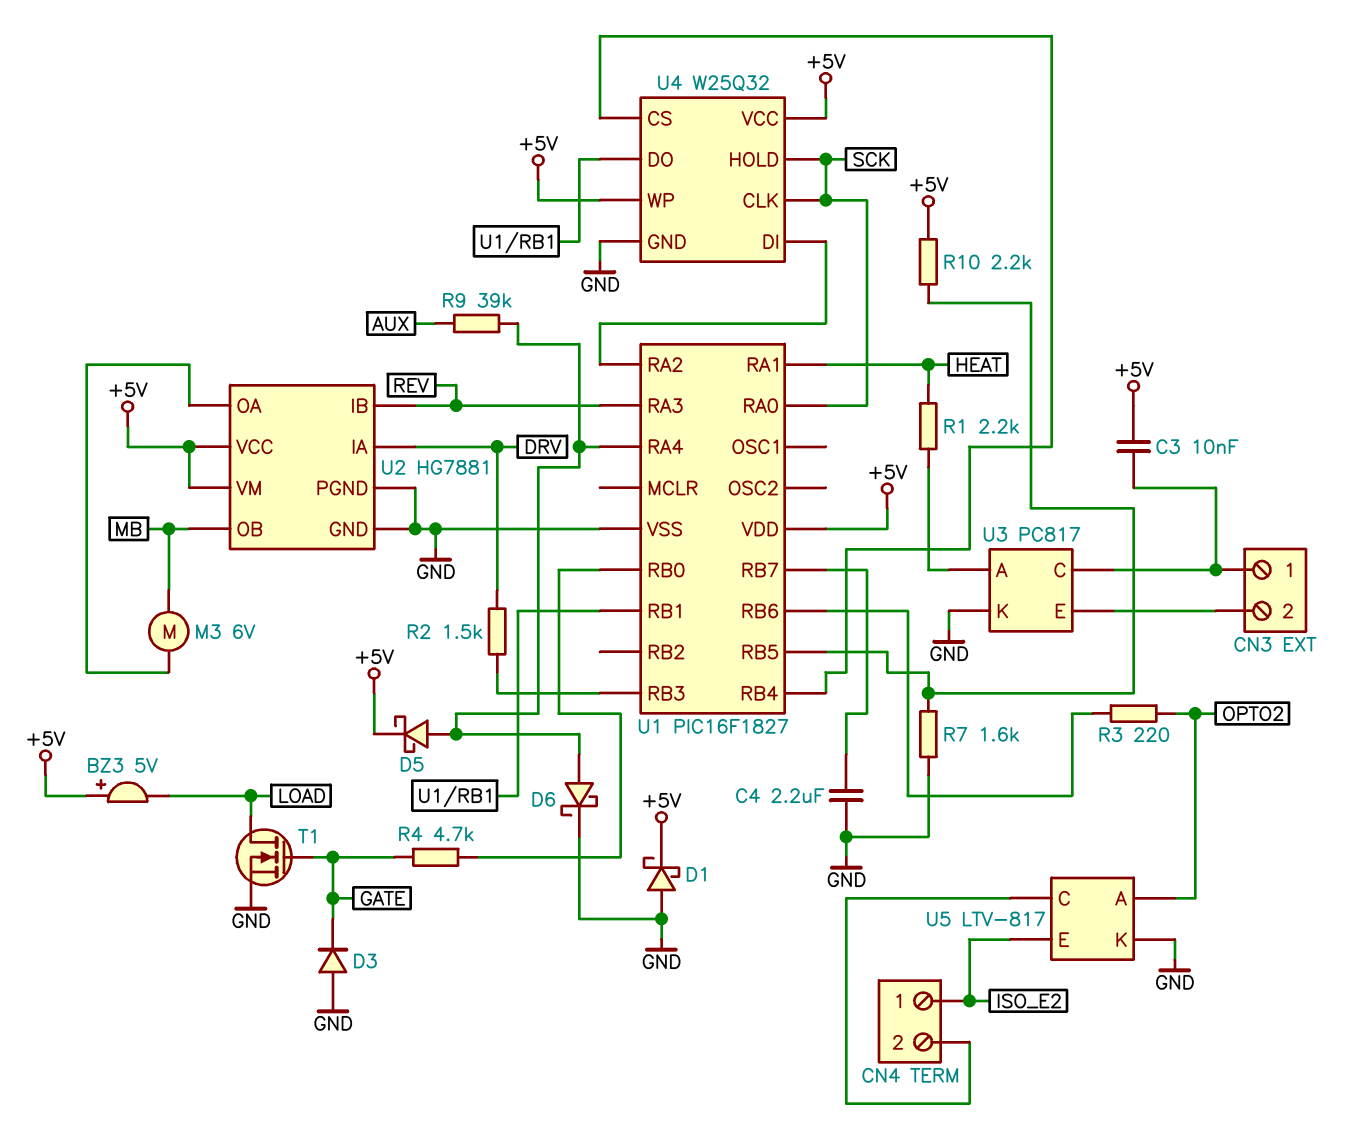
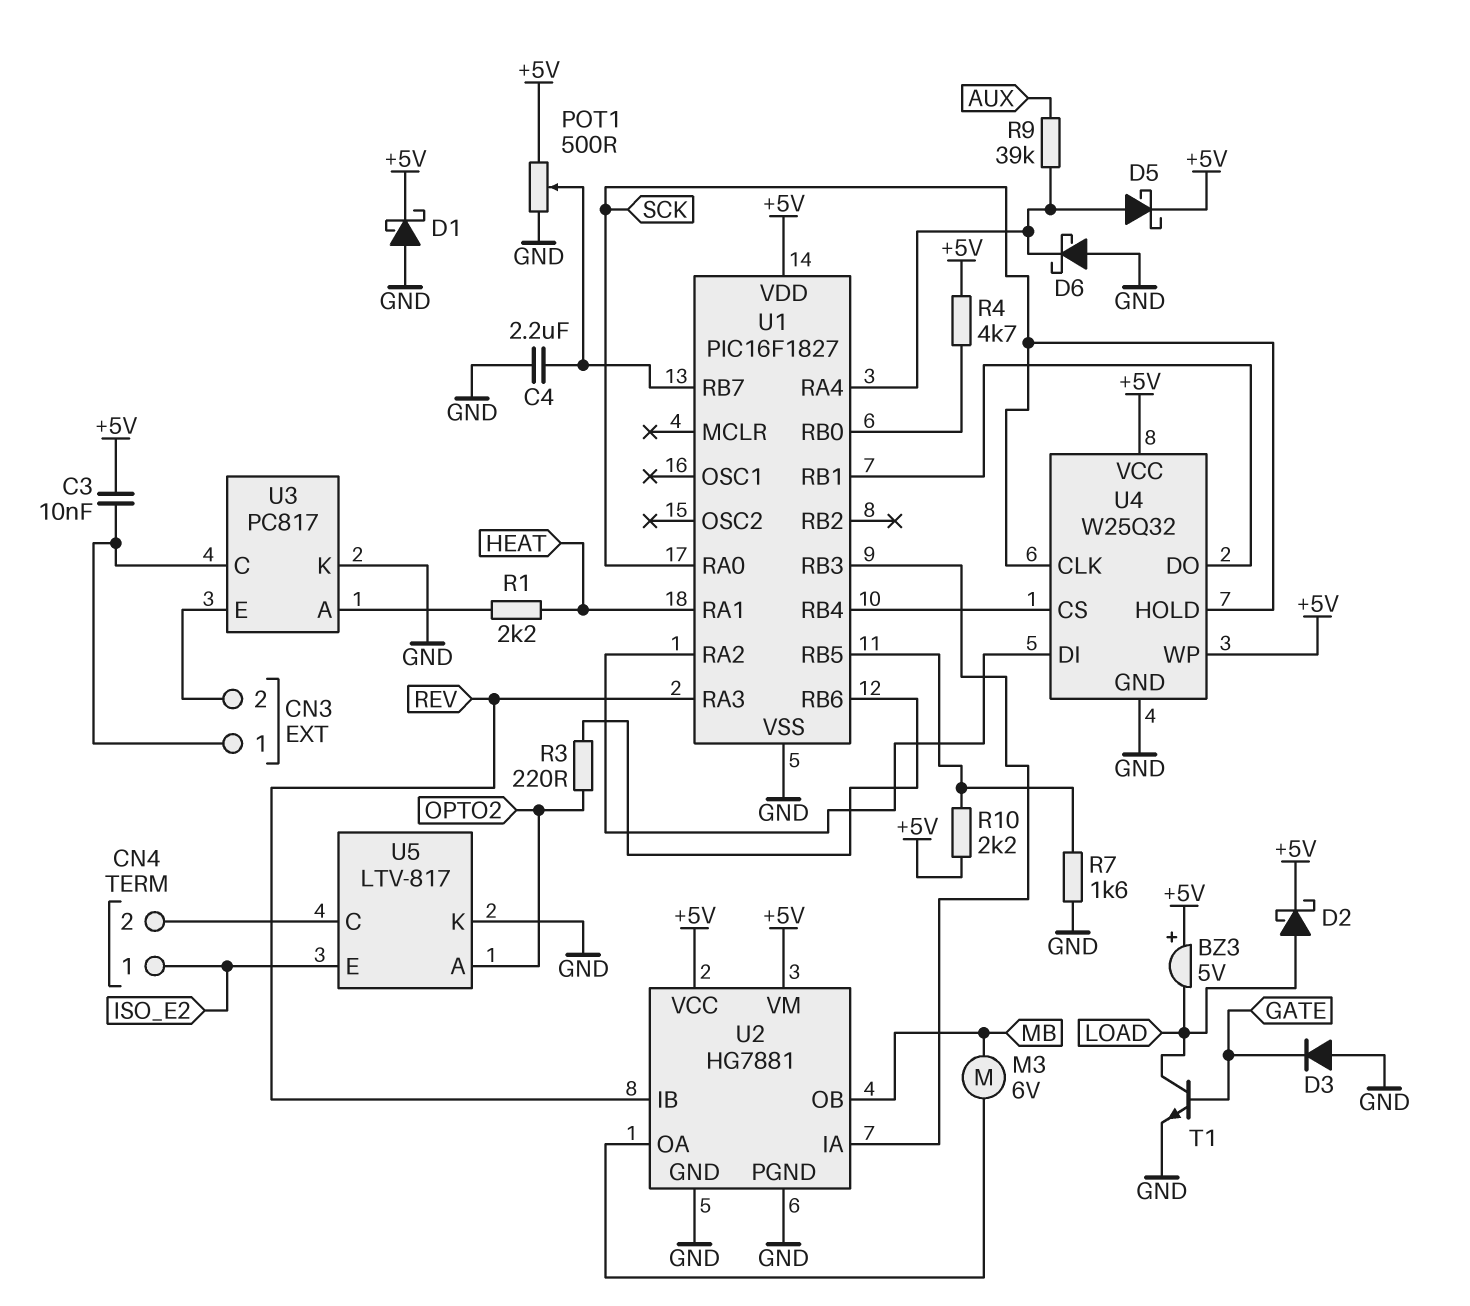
D2: none -> schottky (A LOAD, K +5V)
D6: schottky (A U1/RA4, K GND) -> schottky (A GND, K U1/RA4)
POT1: none -> 500 (+5V, GND, wiper U1/RB7)
R2: 1.5k (DRV, U1/RB3) -> none
R4: 4.7k (GATE, U1/RB0) -> 4.7k (+5V, U1/RB0)
T1: NMOS (G GATE, D LOAD, S GND) -> NPN (B GATE, C LOAD, E GND)
U2 pin IA: DRV -> U1/RB3

